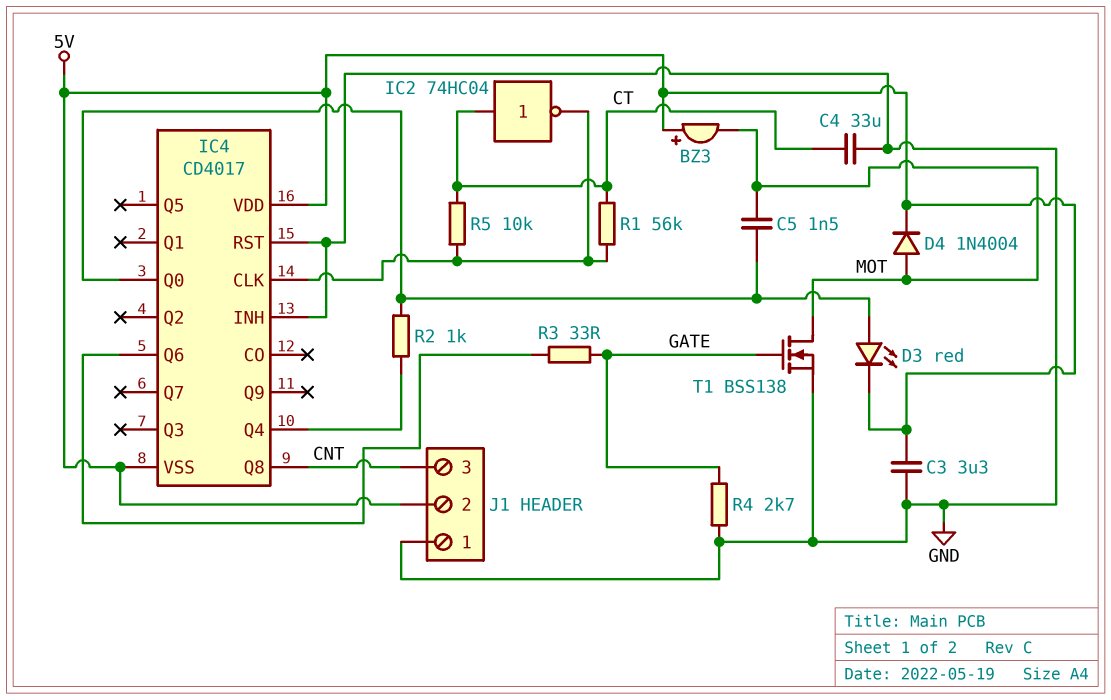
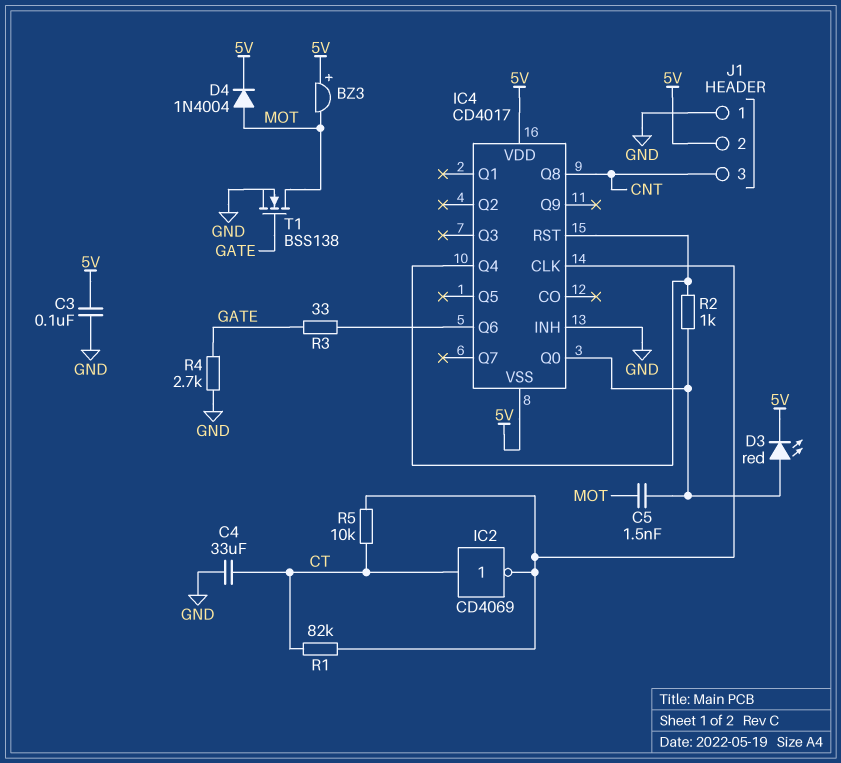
C3: 3.3uF (5V, GND) -> 100nF (5V, GND)
IC2: NOT 74HC04 (in CT, out IC4/CLK) -> NOT CD4069 (in CT, out IC4/CLK)
IC4 pin RST: GND -> IC4/Q4
R1: 56k (CT, IC4/CLK) -> 82k (CT, IC4/CLK)

